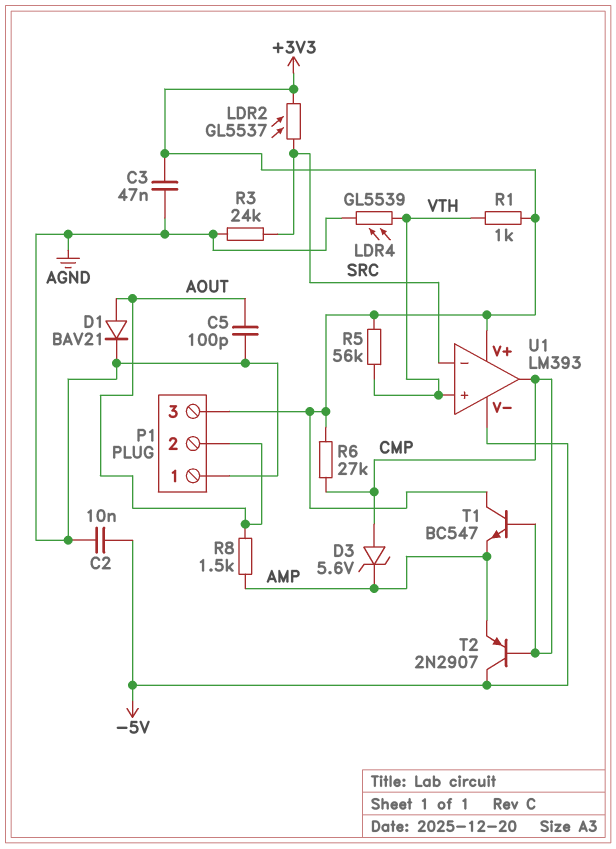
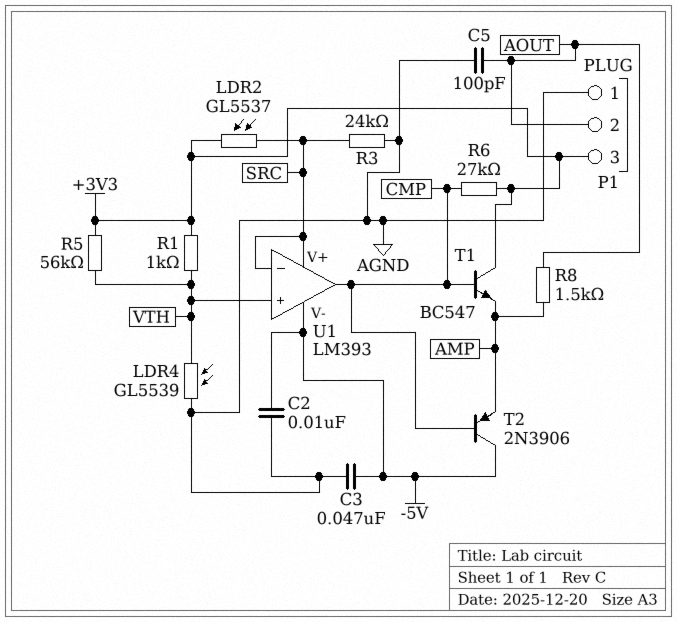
C3: 47nF (+3V3, AGND) -> 47nF (-5V, AGND)
D1: diode BAV21 (A AOUT, K AGND) -> none
D3: zener 5.6V (A CMP, K AMP) -> none
T2: PNP 2N2907 (B CMP, C -5V, E AMP) -> PNP 2N3906 (B CMP, C -5V, E AMP)
U1 pin V+: +3V3 -> SRC

